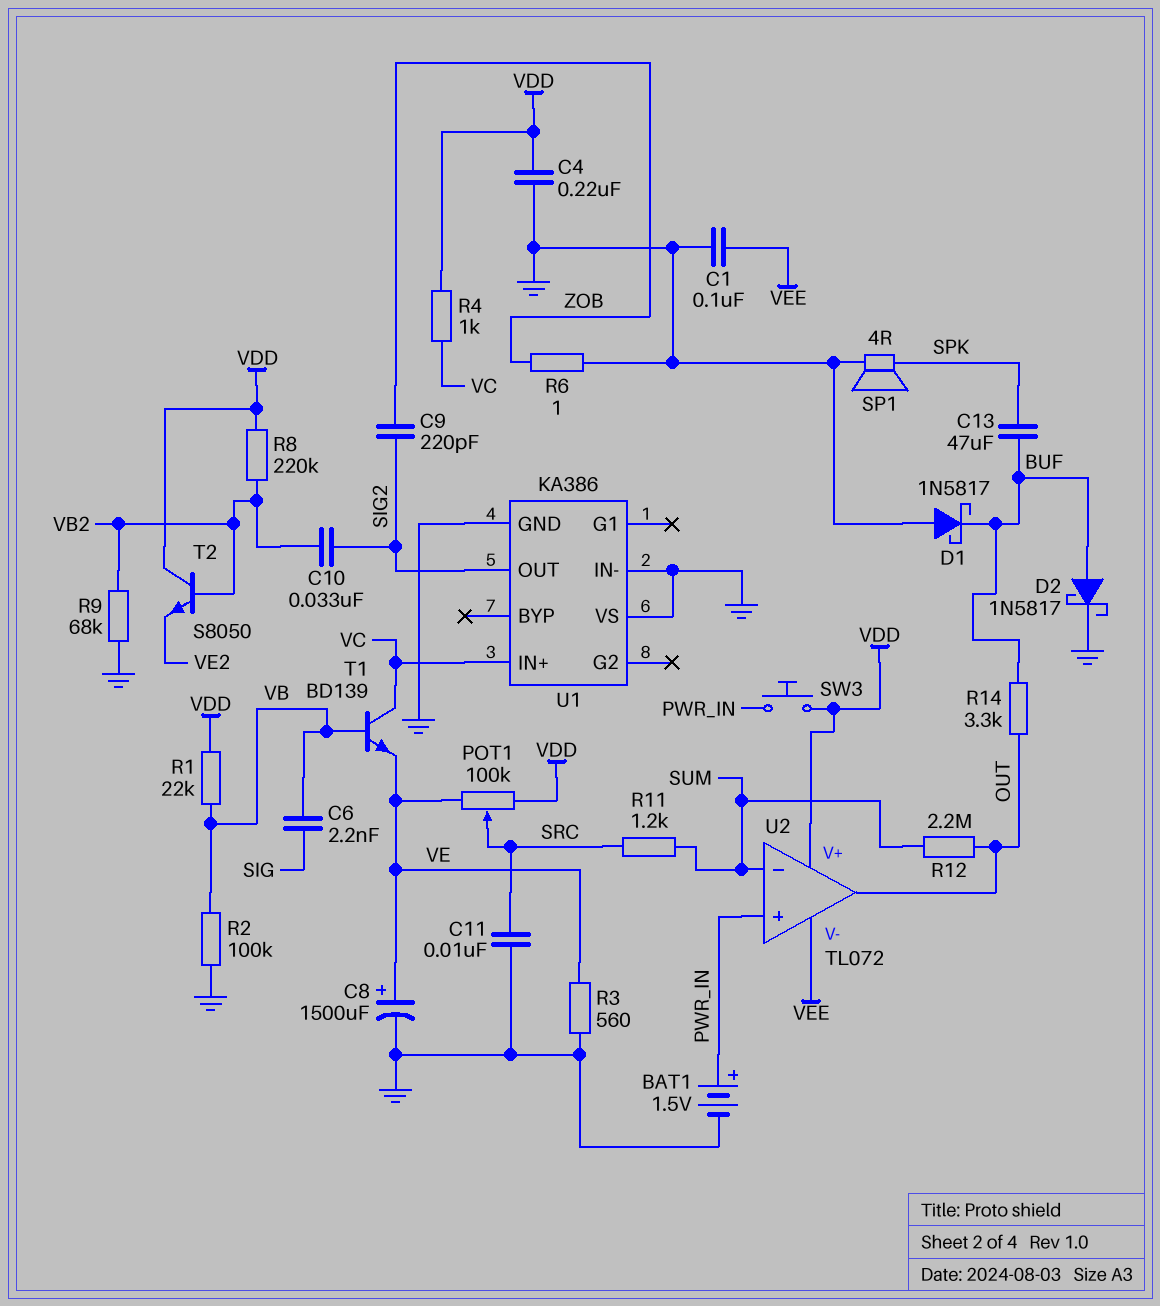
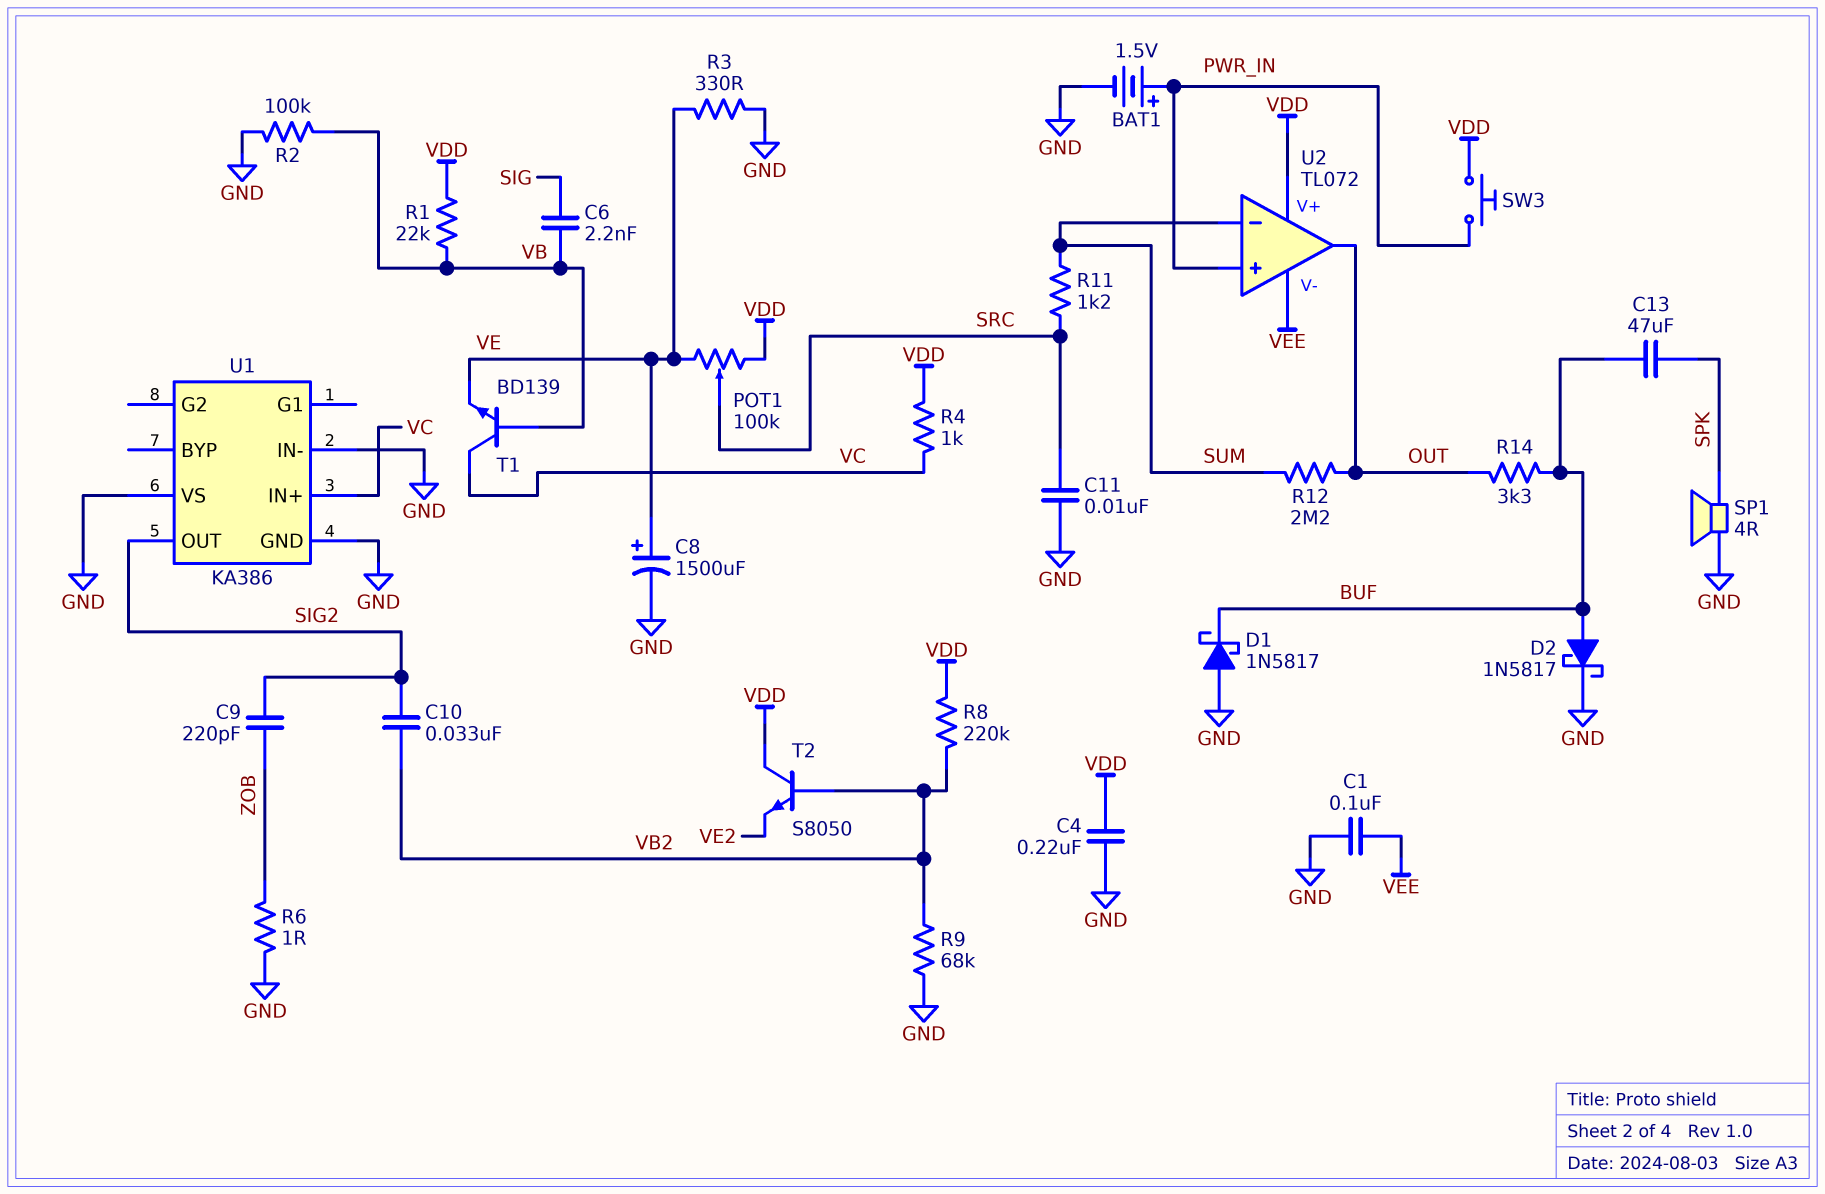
R3: 560 (GND, VE) -> 330 (GND, VE)

